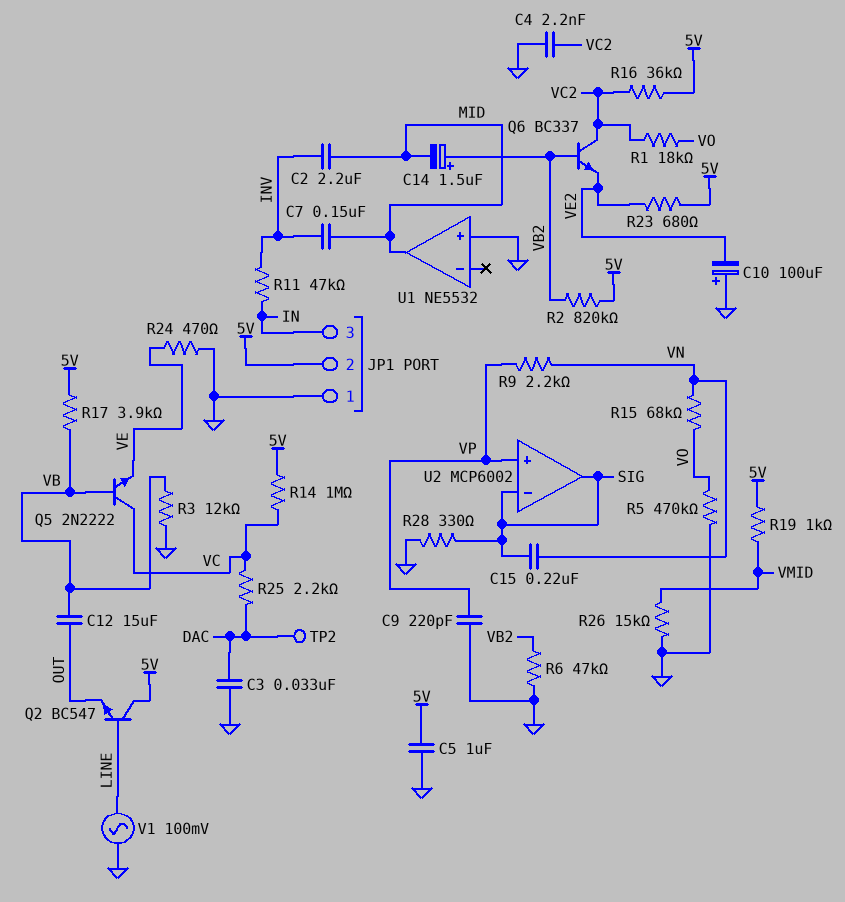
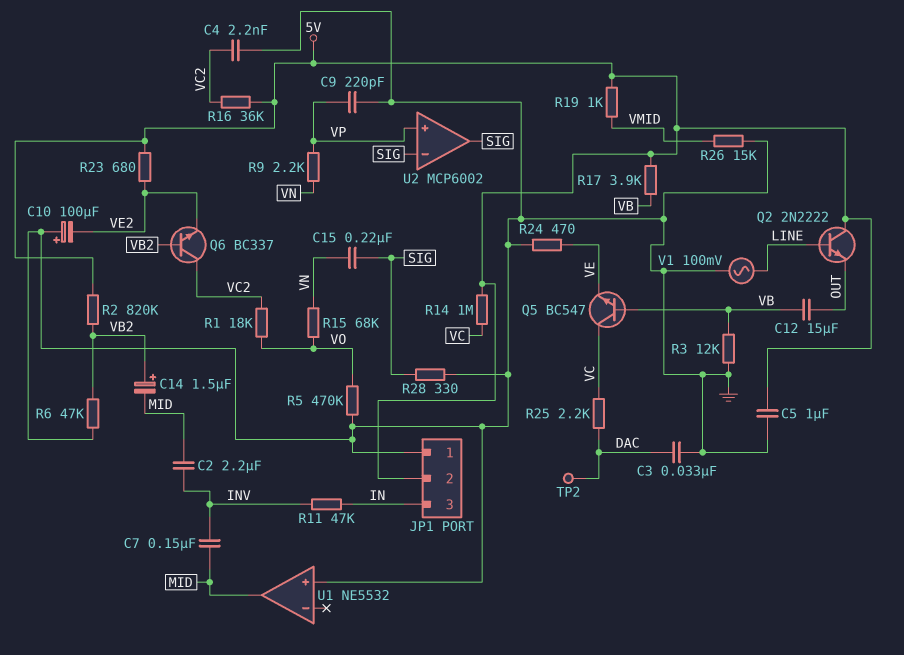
Q2: NPN BC547 (B LINE, C 5V, E OUT) -> NPN 2N2222 (B LINE, C 5V, E OUT)
Q5: NPN 2N2222 (B VB, C VC, E VE) -> NPN BC547 (B VB, C VC, E VE)

